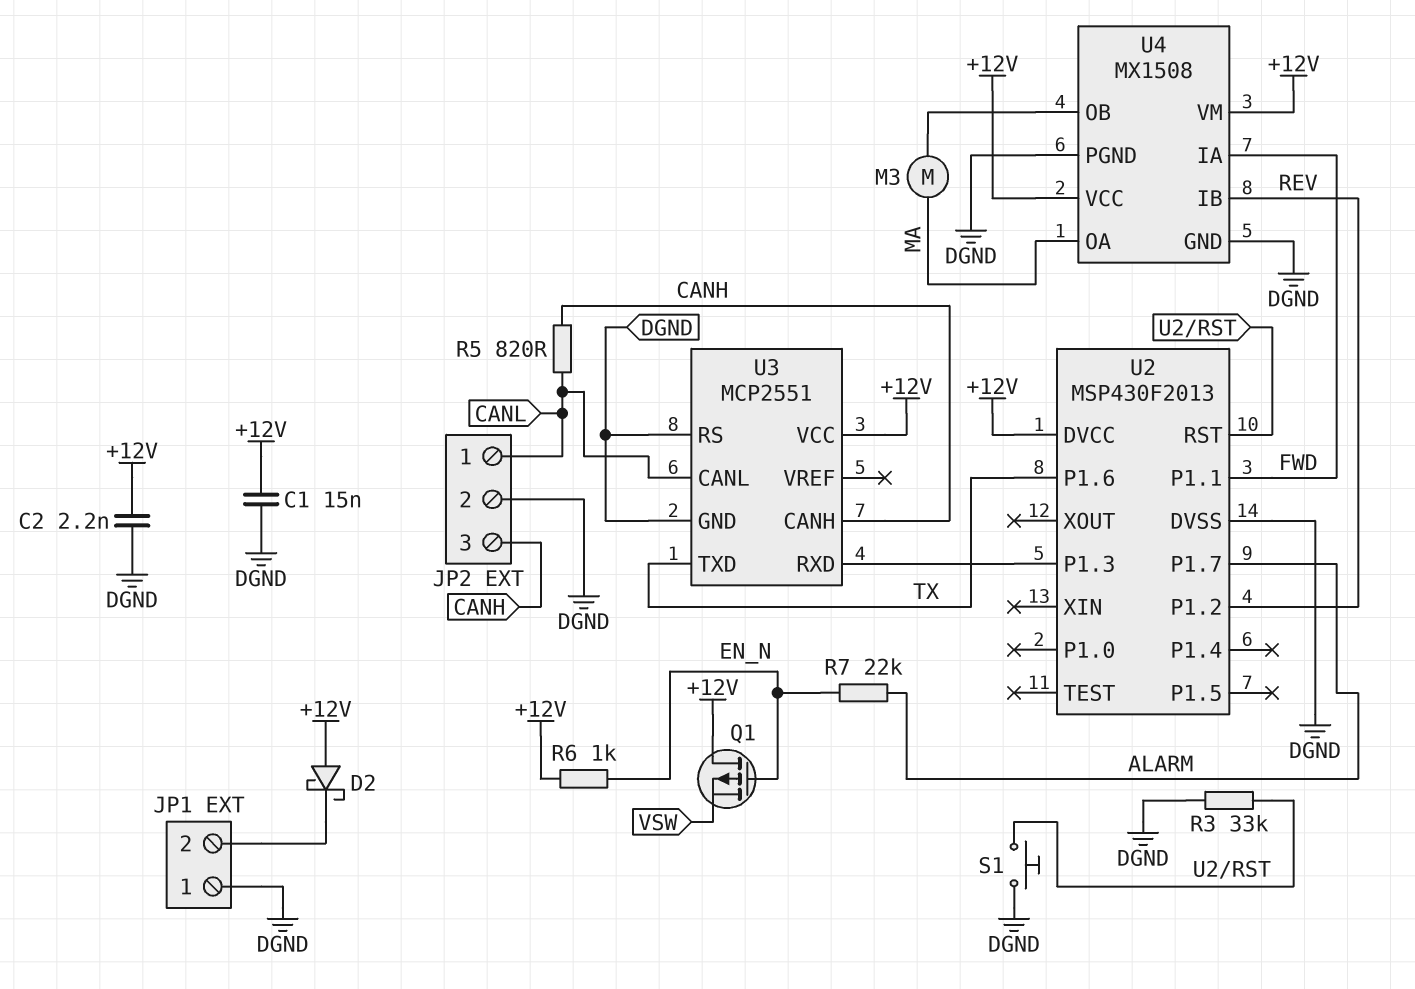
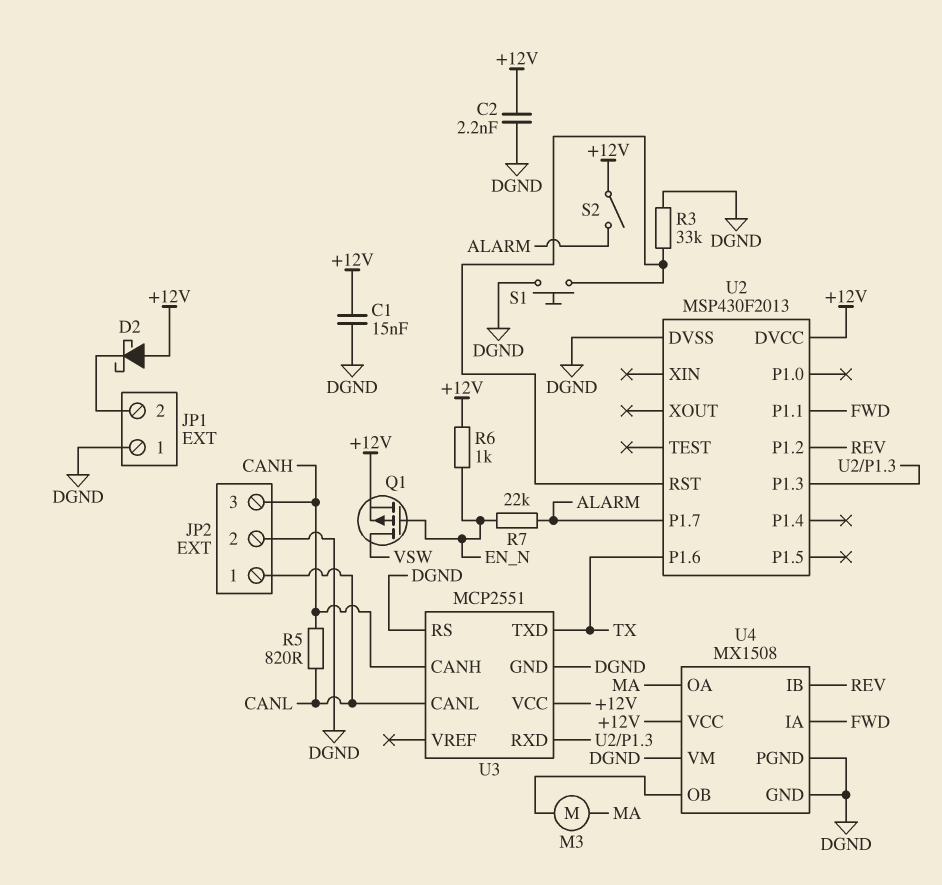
Q1: PMOS (G EN_N, D +12V, S VSW) -> PMOS (G EN_N, D VSW, S +12V)
S2: none -> switch (+12V, ALARM)
U4 pin VM: +12V -> DGND

